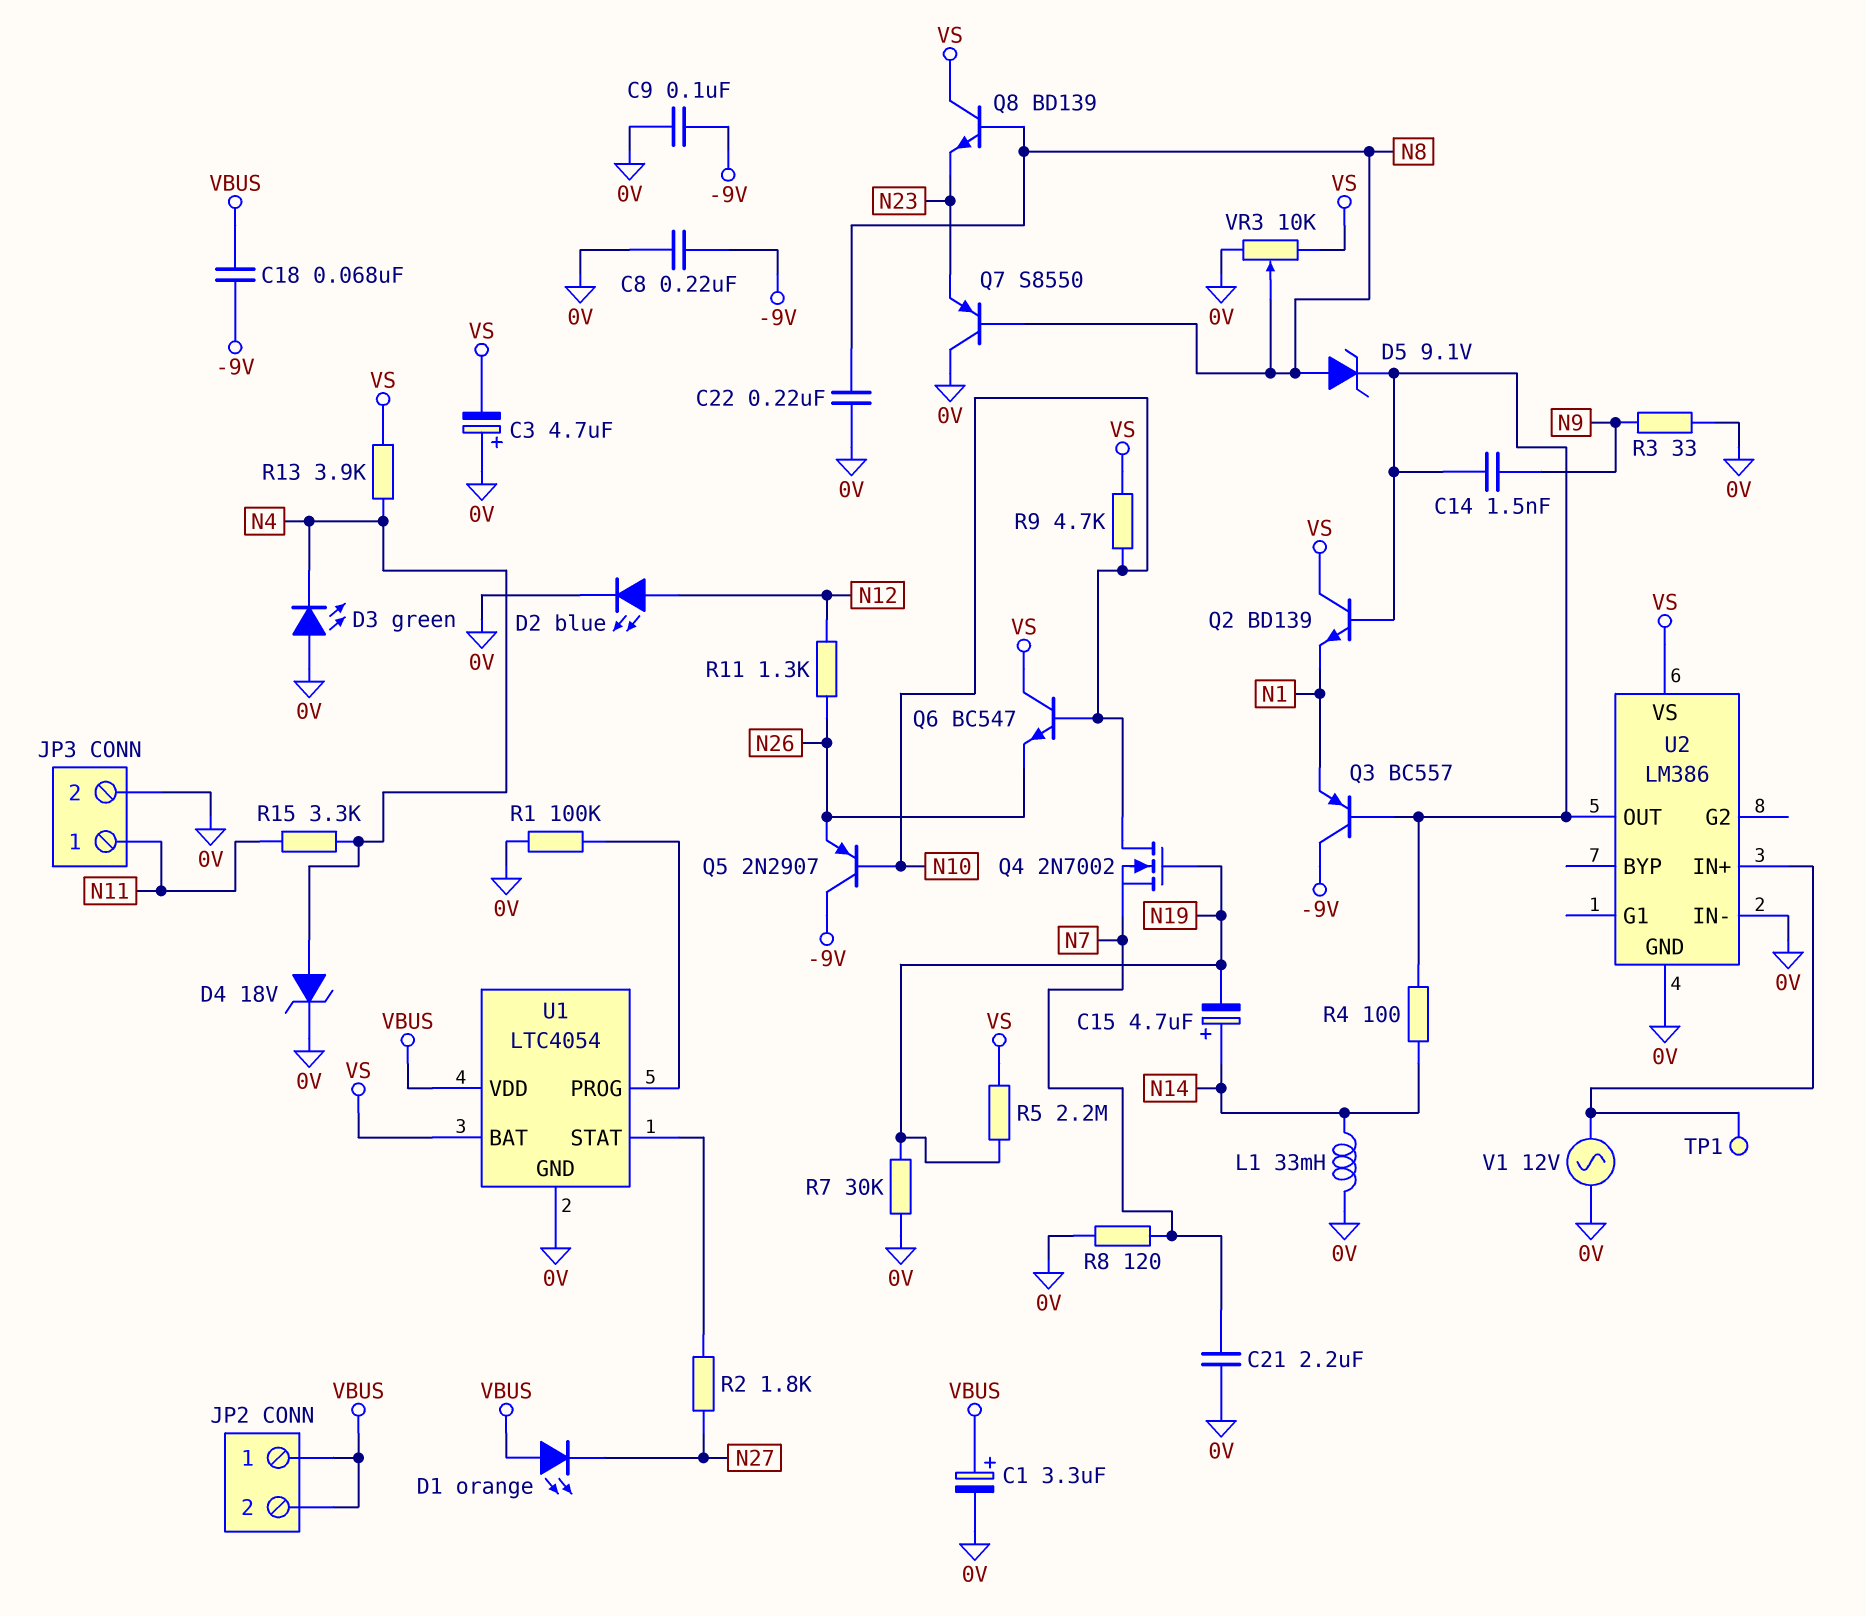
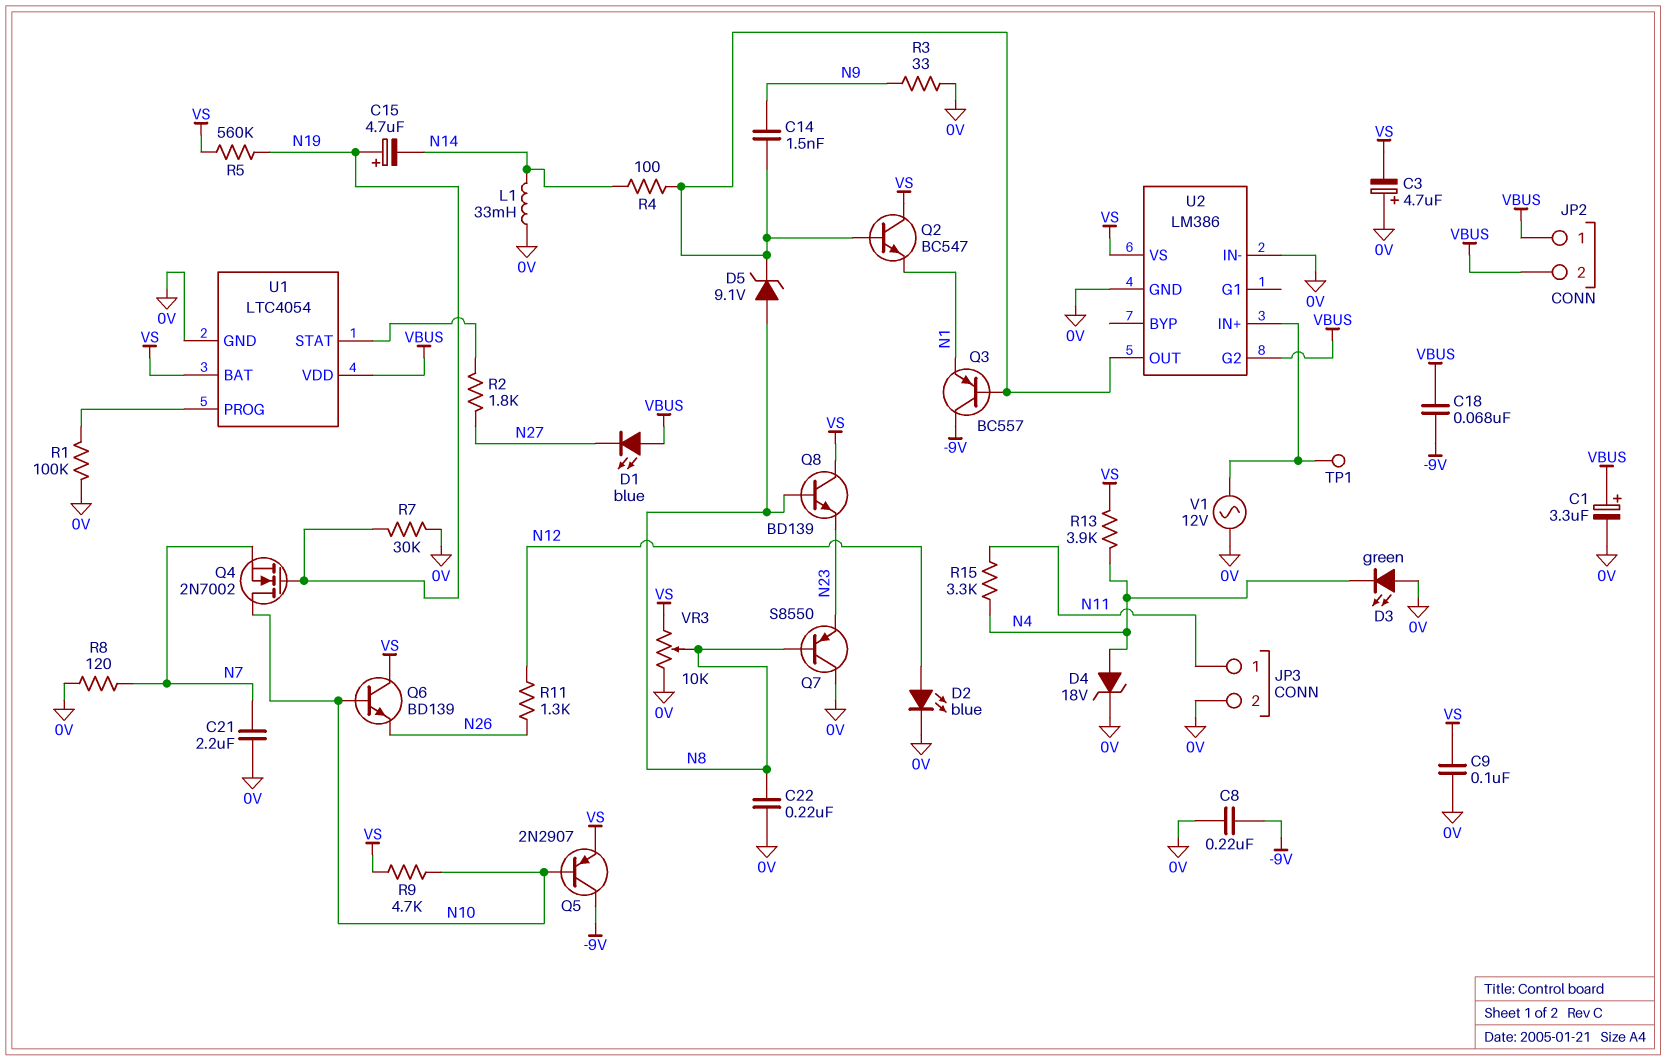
C9: 100nF (-9V, 0V) -> 100nF (0V, VS)
C15: 4.7uF (plus N14, minus N19) -> 4.7uF (plus N19, minus N14)
D1: LED orange (A VBUS, K N27) -> LED blue (A VBUS, K N27)
Q2: NPN BD139 (B U2/OUT, C VS, E N1) -> NPN BC547 (B U2/OUT, C VS, E N1)
Q5: PNP 2N2907 (B N10, C -9V, E N26) -> PNP 2N2907 (B N10, C -9V, E VS)
Q6: NPN BC547 (B N10, C VS, E N26) -> NPN BD139 (B N10, C VS, E N26)
R5: 2.2M (N19, VS) -> 560k (N19, VS)
U2 pin G2: none -> VBUS

